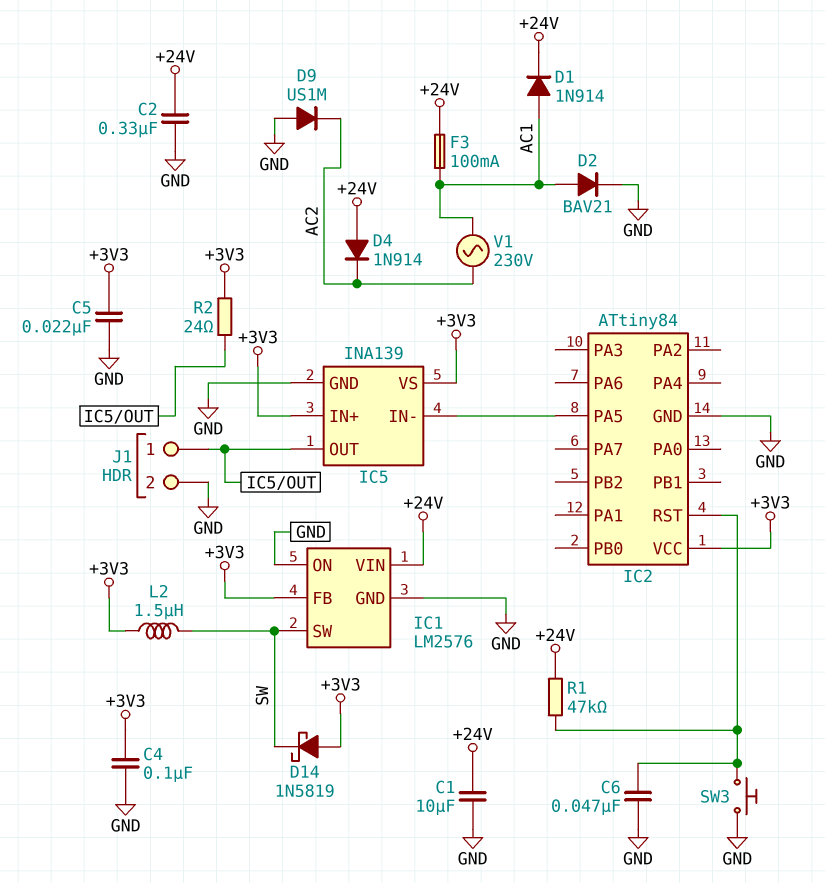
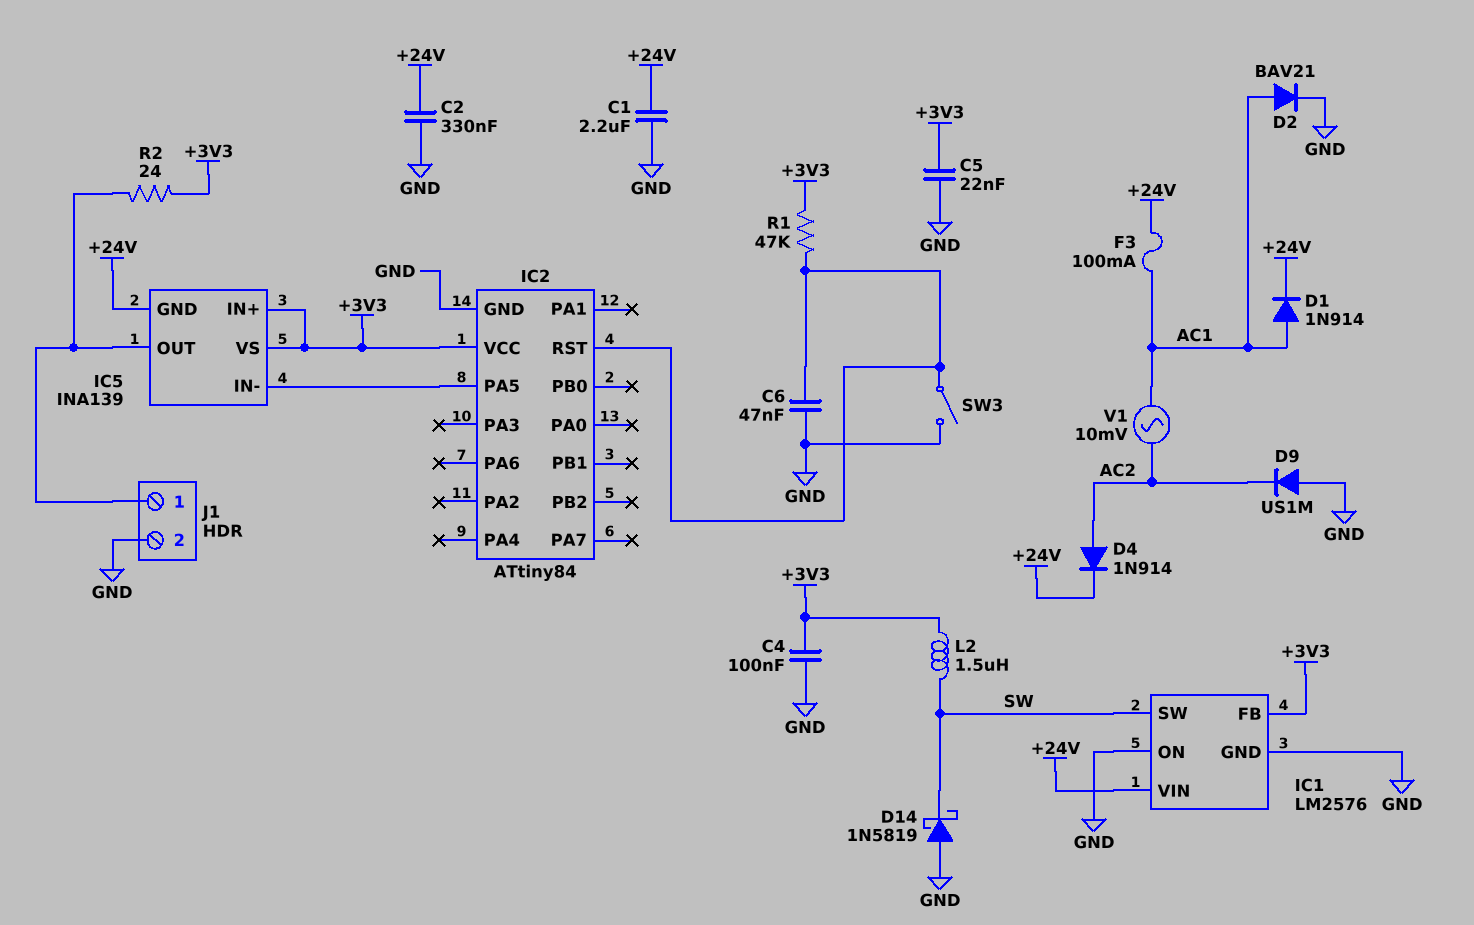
C1: 10uF (+24V, GND) -> 2.2uF (+24V, GND)
D4: diode 1N914 (A +24V, K AC2) -> diode 1N914 (A AC2, K +24V)
D14: schottky 1N5819 (A +3V3, K SW) -> schottky 1N5819 (A GND, K SW)
IC5 pin GND: GND -> +24V
R1: 47k (+24V, IC2/RST) -> 47k (+3V3, IC2/RST)
SW3: button (GND, IC2/RST) -> switch (GND, IC2/RST)
V1: AC 230V (AC1, AC2) -> AC 10mV (AC1, AC2)

